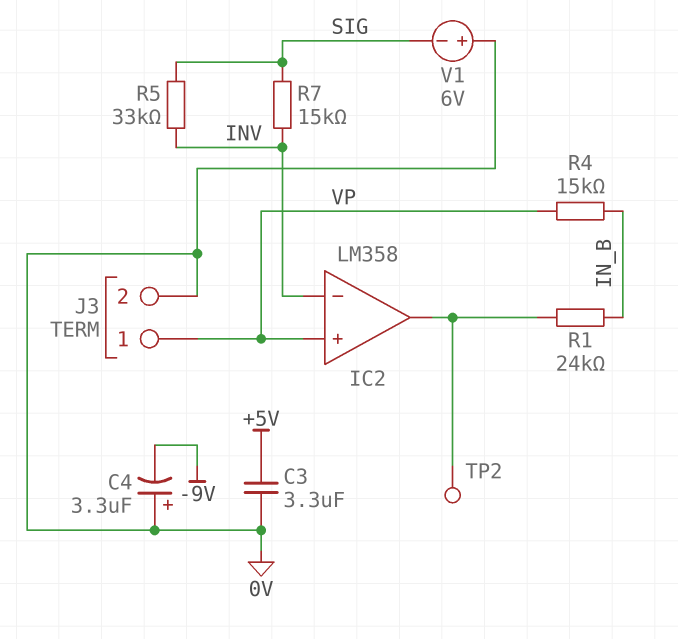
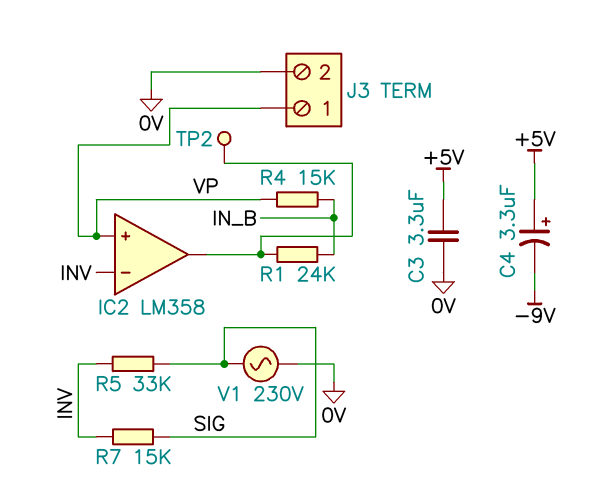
C4: 3.3uF (plus 0V, minus -9V) -> 3.3uF (plus +5V, minus -9V)
V1: 6V (plus 0V, minus SIG) -> AC 230V (0V, SIG)

